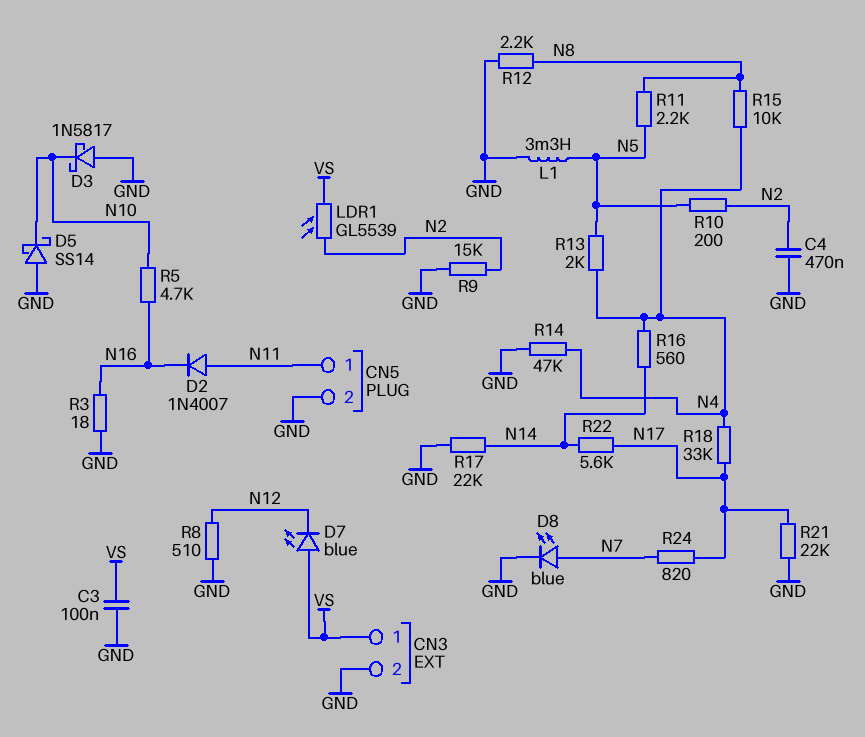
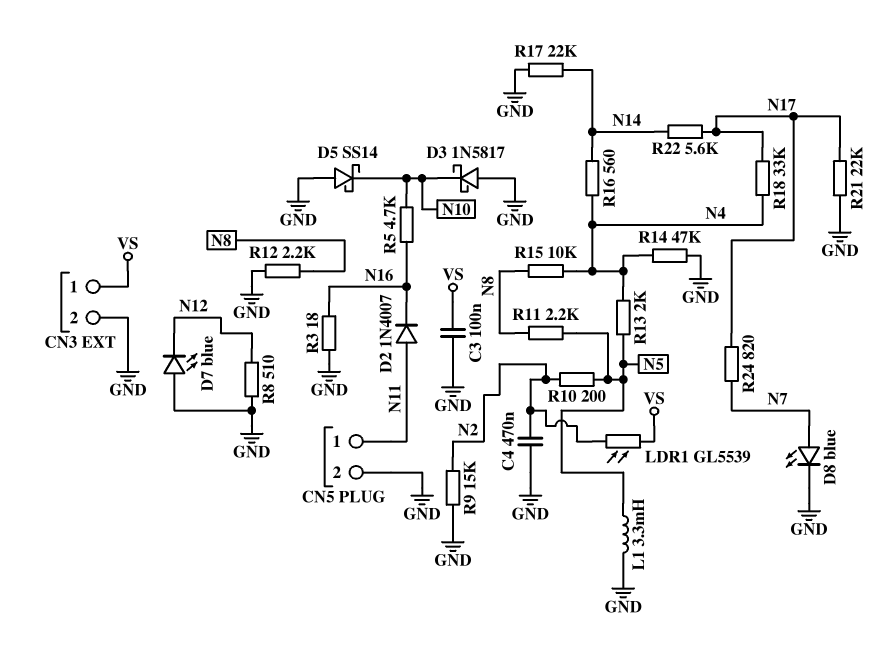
D7: LED blue (A VS, K N12) -> LED blue (A GND, K N12)

